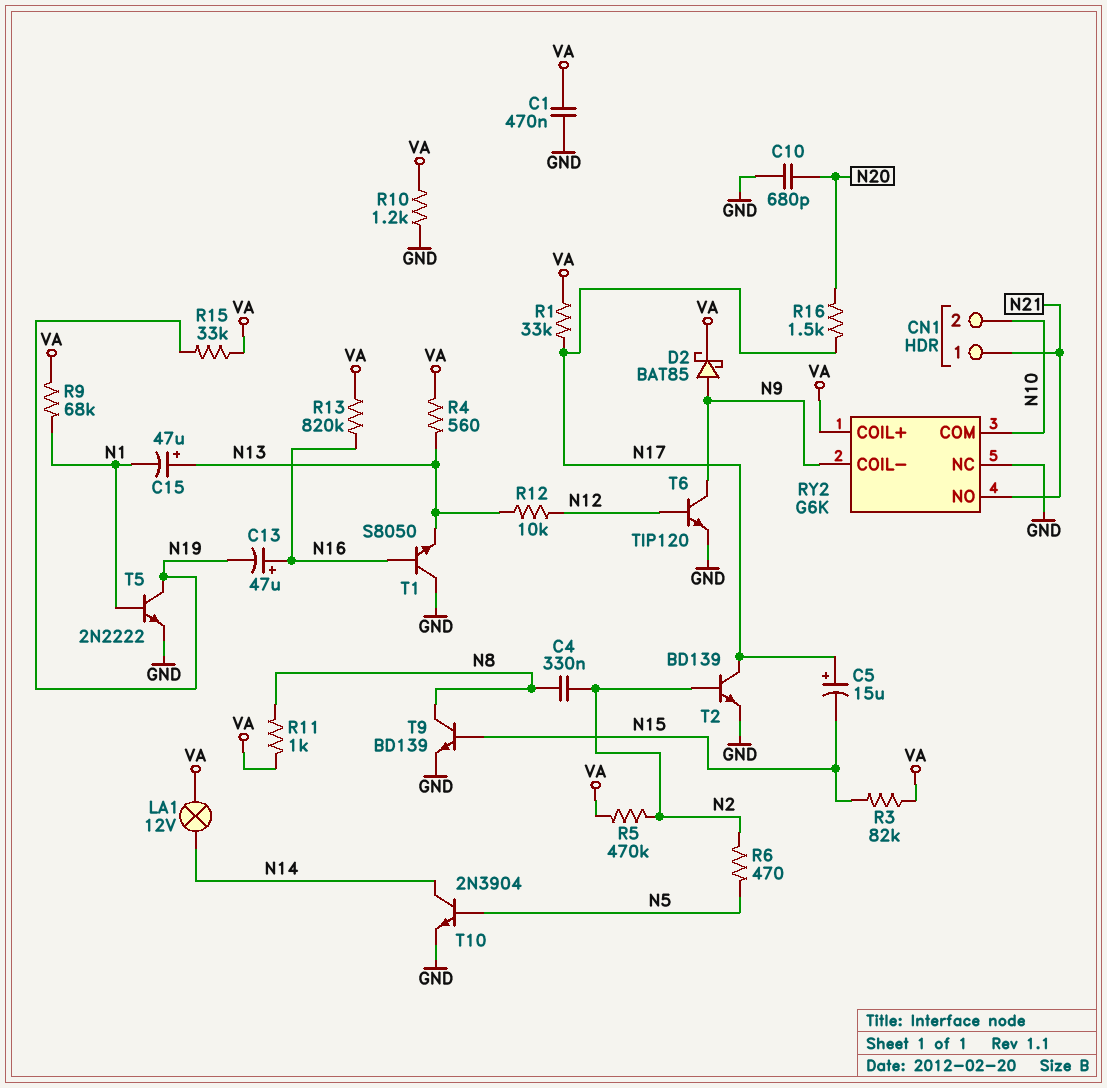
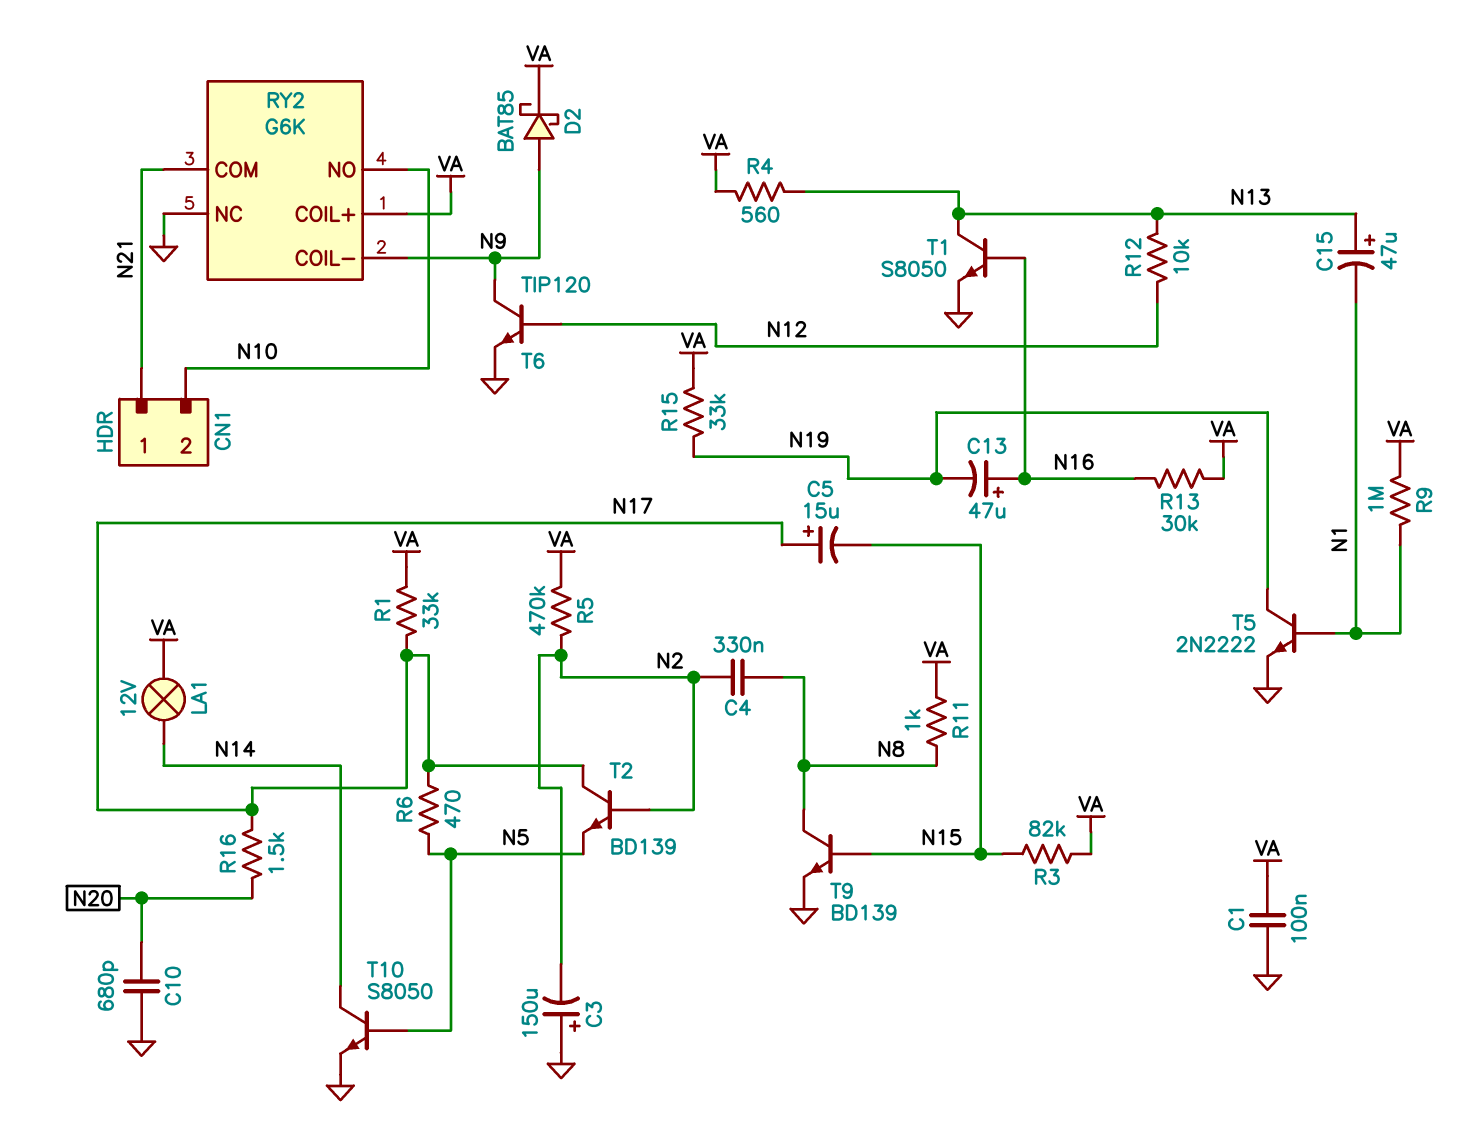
C1: 470nF (GND, VA) -> 100nF (GND, VA)
C3: none -> 150uF (plus GND, minus N2)
R6: 470 (N2, N5) -> 470 (N5, N17)
R9: 68k (N1, VA) -> 1M (N1, VA)
R10: 1.2k (GND, VA) -> none
R13: 820k (N16, VA) -> 30k (N16, VA)
RY2 pin COM: N10 -> N21
RY2 pin NO: N21 -> N10
T1: NPN S8050 (B N16, C GND, E N13) -> NPN S8050 (B N16, C N13, E GND)
T2: NPN BD139 (B N2, C N17, E GND) -> NPN BD139 (B N2, C N17, E N5)
T10: NPN 2N3904 (B N5, C N14, E GND) -> NPN S8050 (B N5, C N14, E GND)

